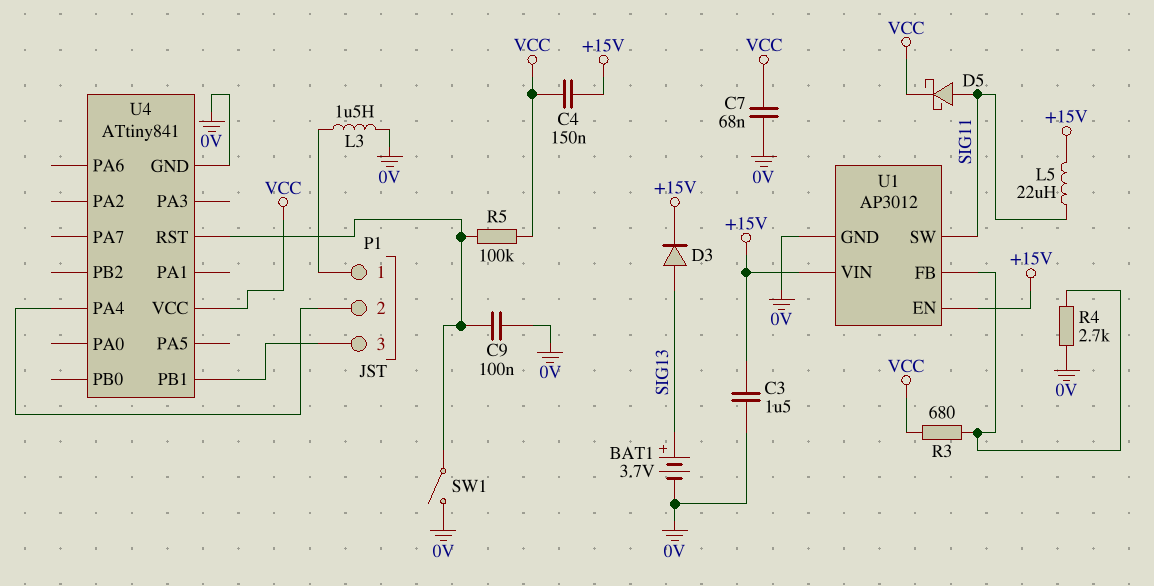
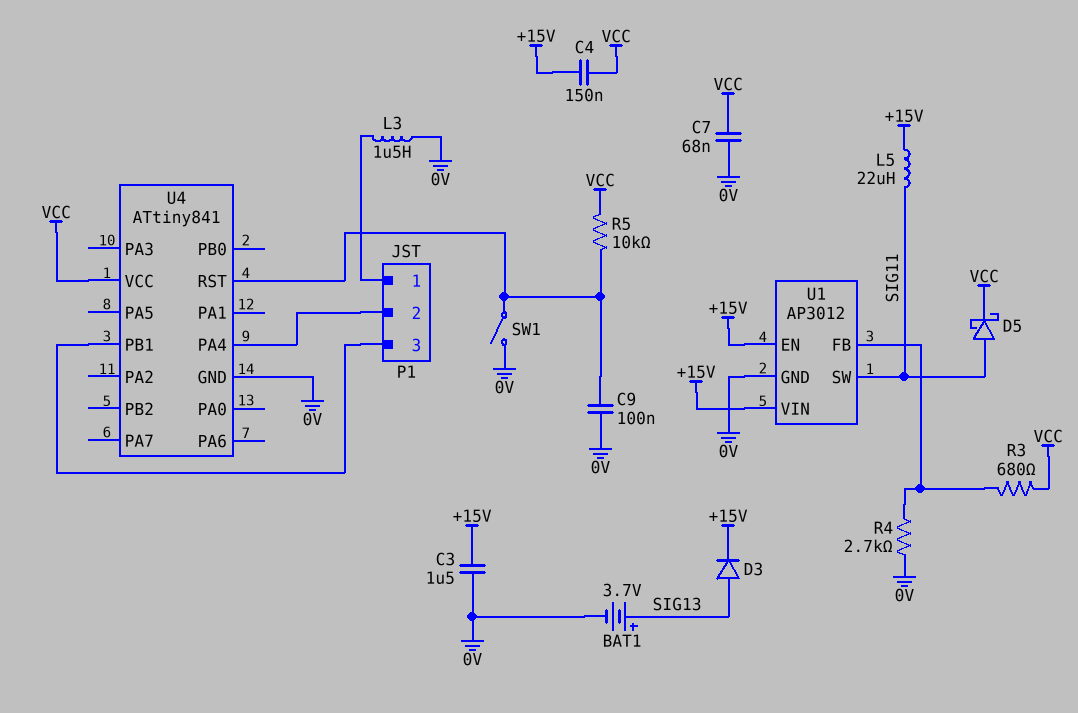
R5: 100k (U4/RST, VCC) -> 10k (U4/RST, VCC)

